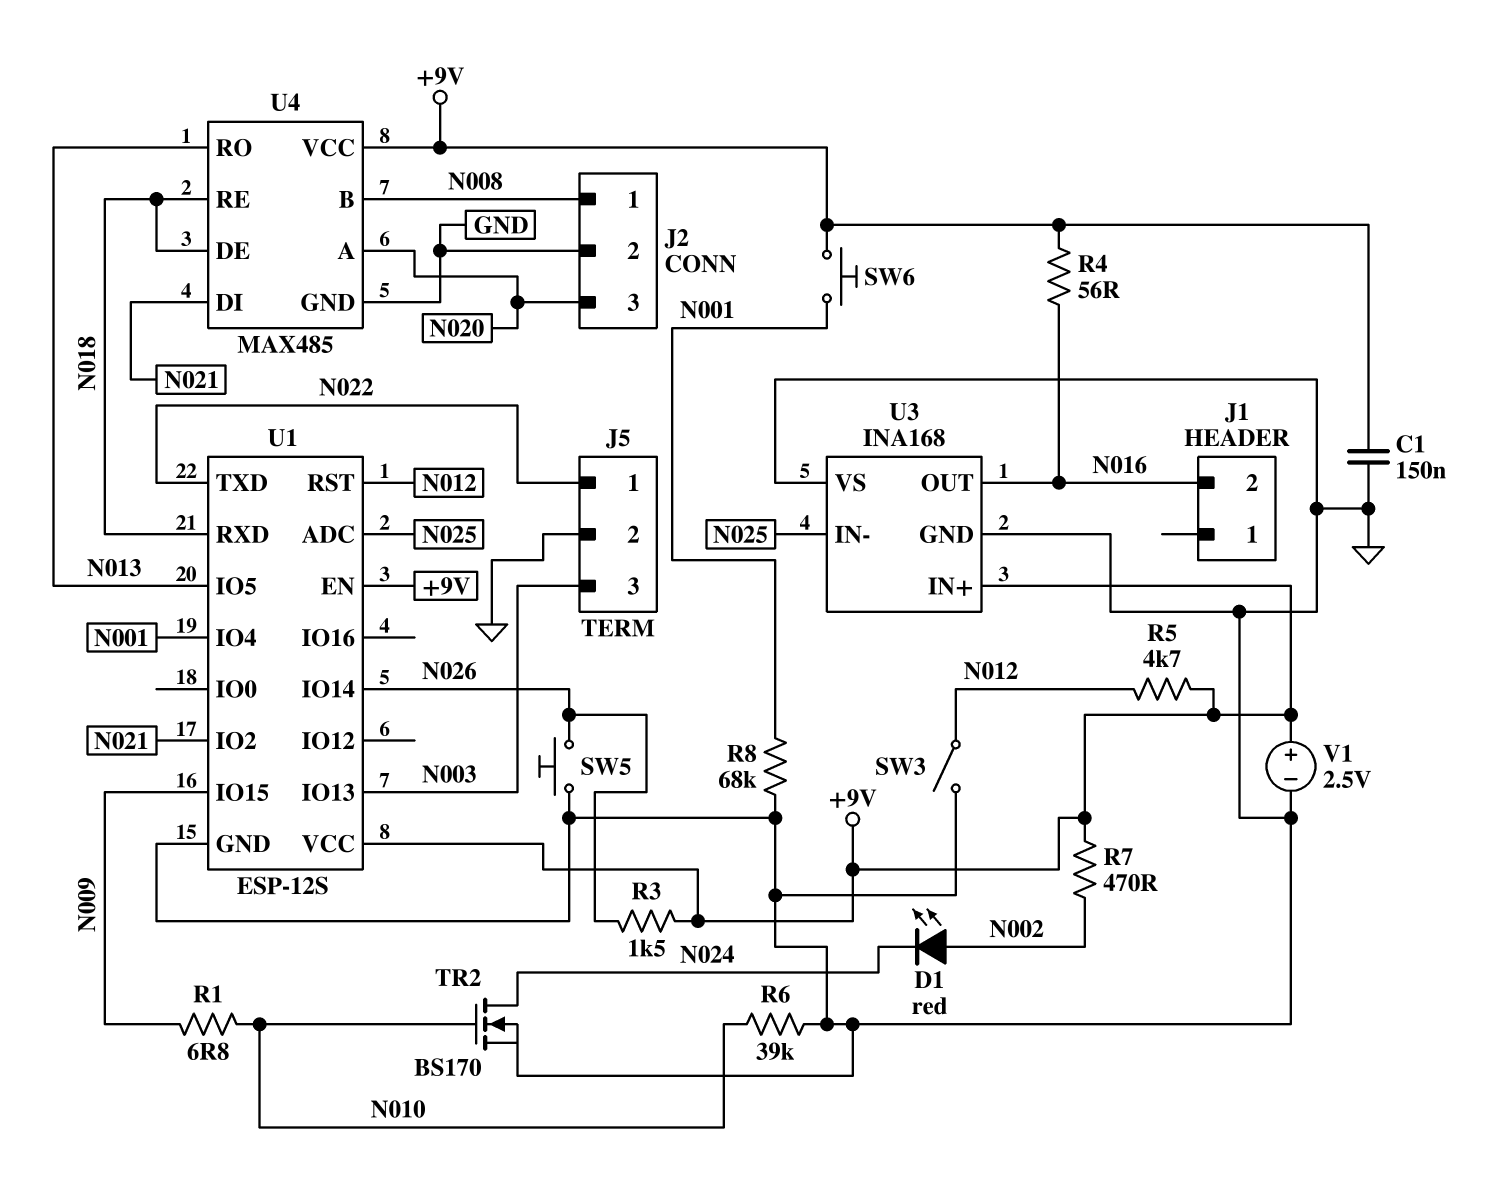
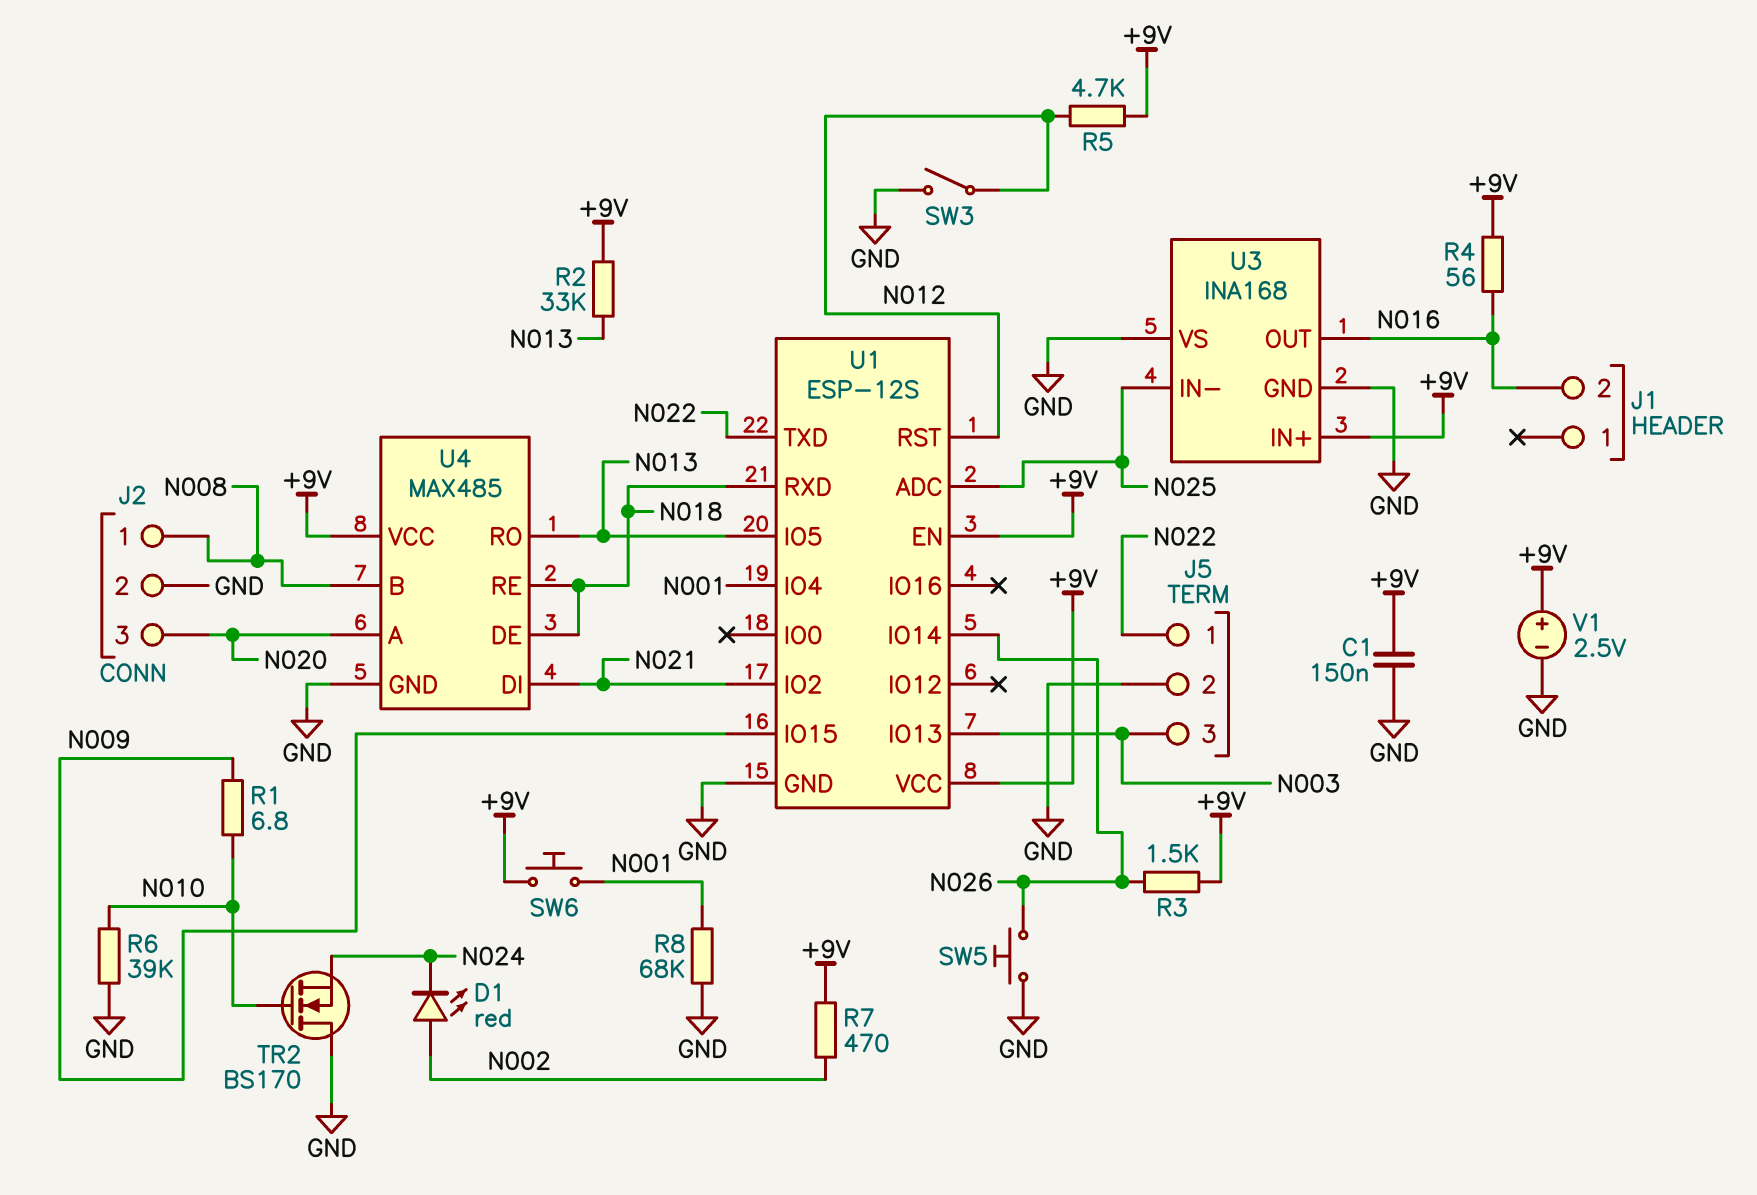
R2: none -> 33k (+9V, N013)
TR2: NMOS BS170 (G N010, D N024, S GND) -> NMOS BS170 (G N010, D GND, S N024)

